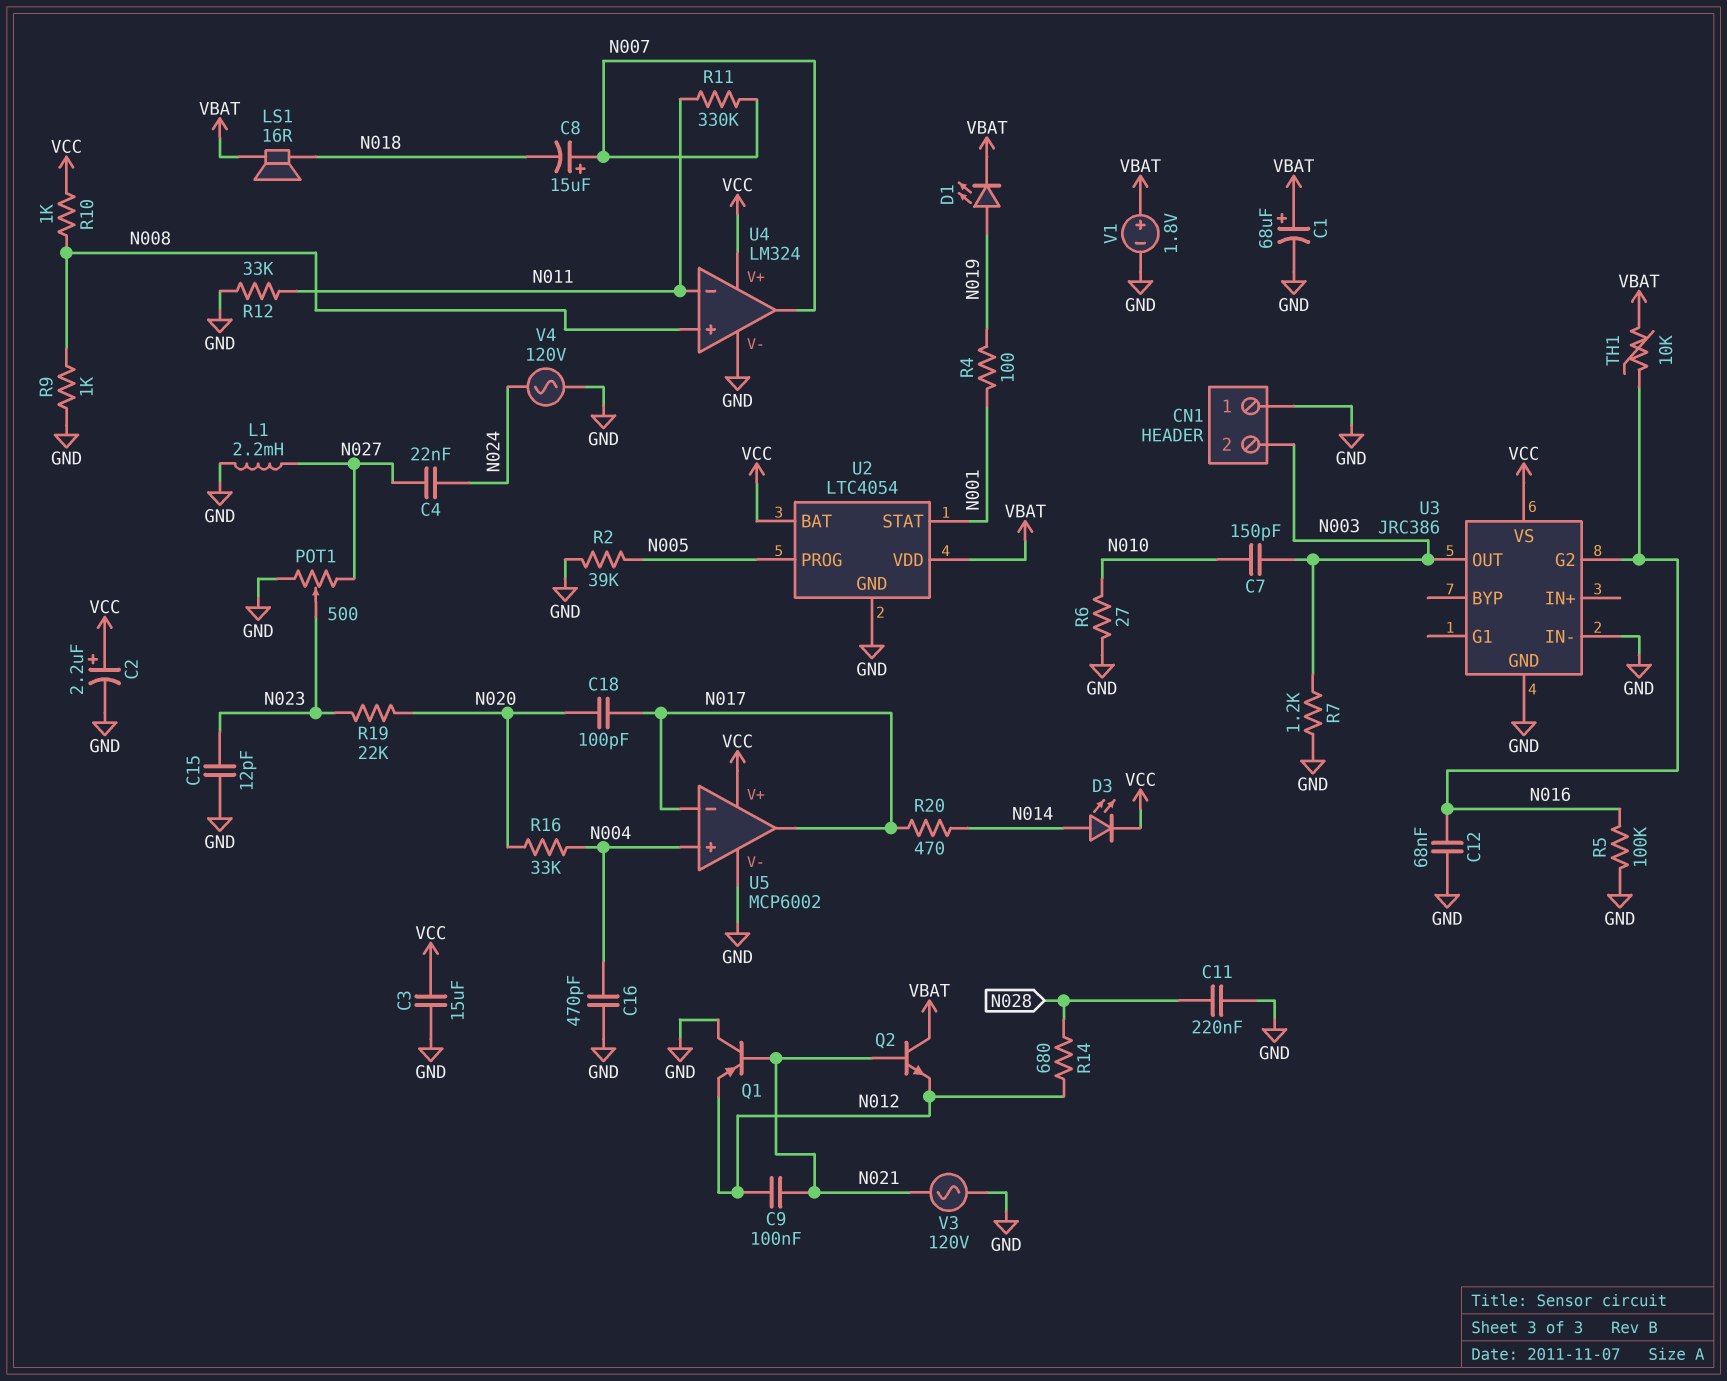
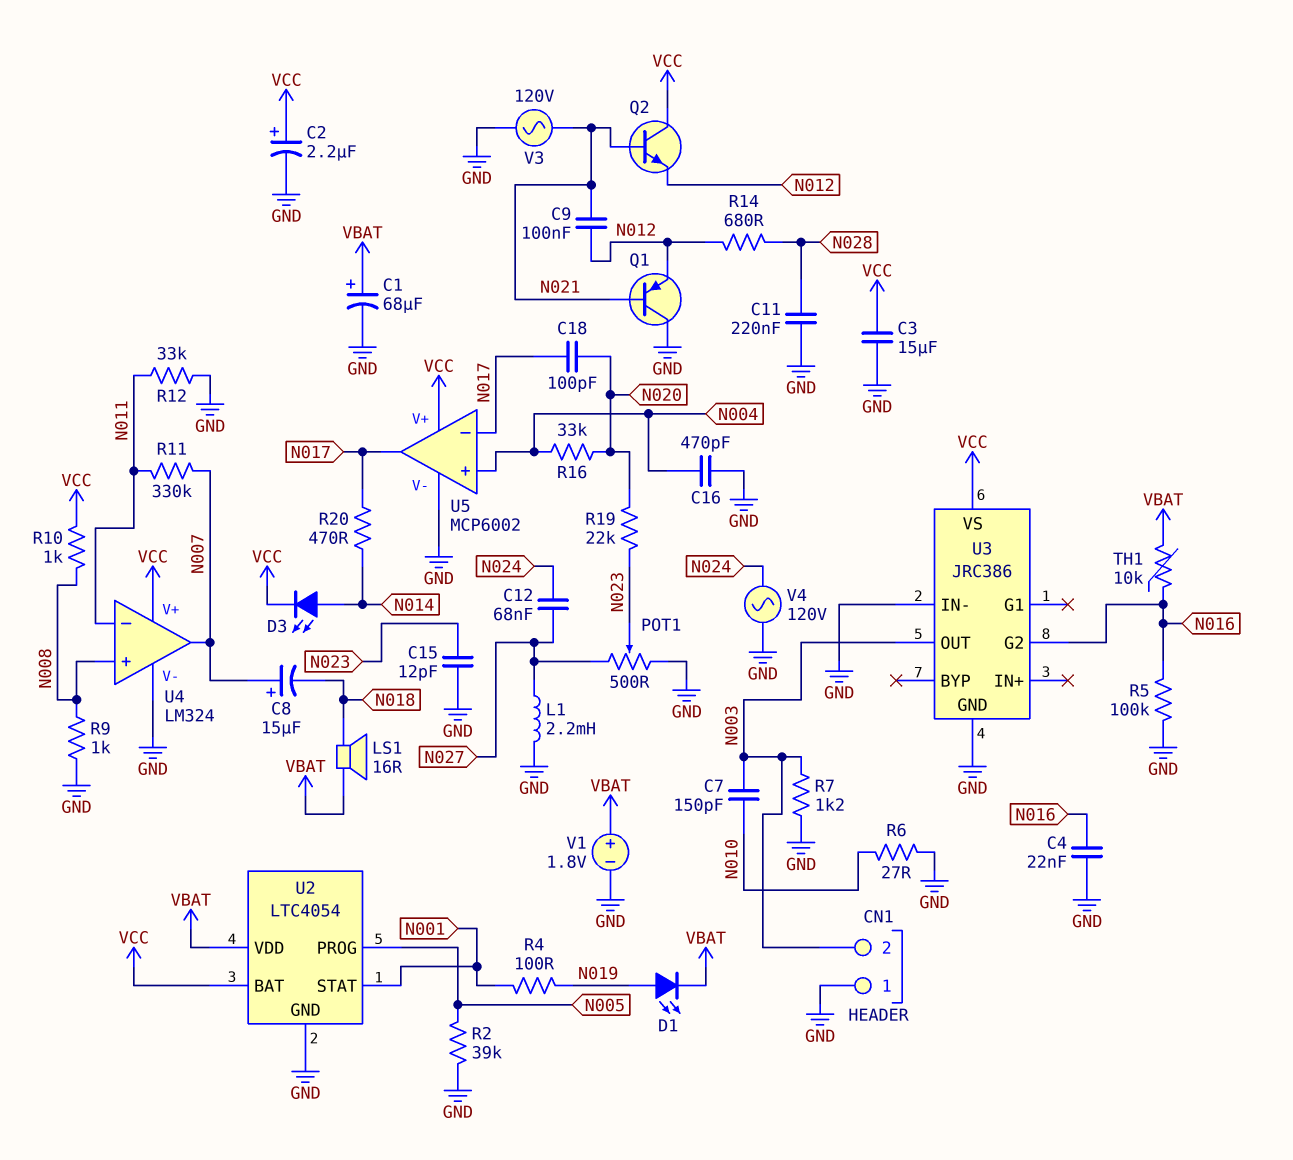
C4: 22nF (N024, N027) -> 22nF (GND, N016)
C12: 68nF (GND, N016) -> 68nF (N024, N027)
Q2: NPN (B N021, C VBAT, E N012) -> NPN (B N021, C VCC, E N012)

